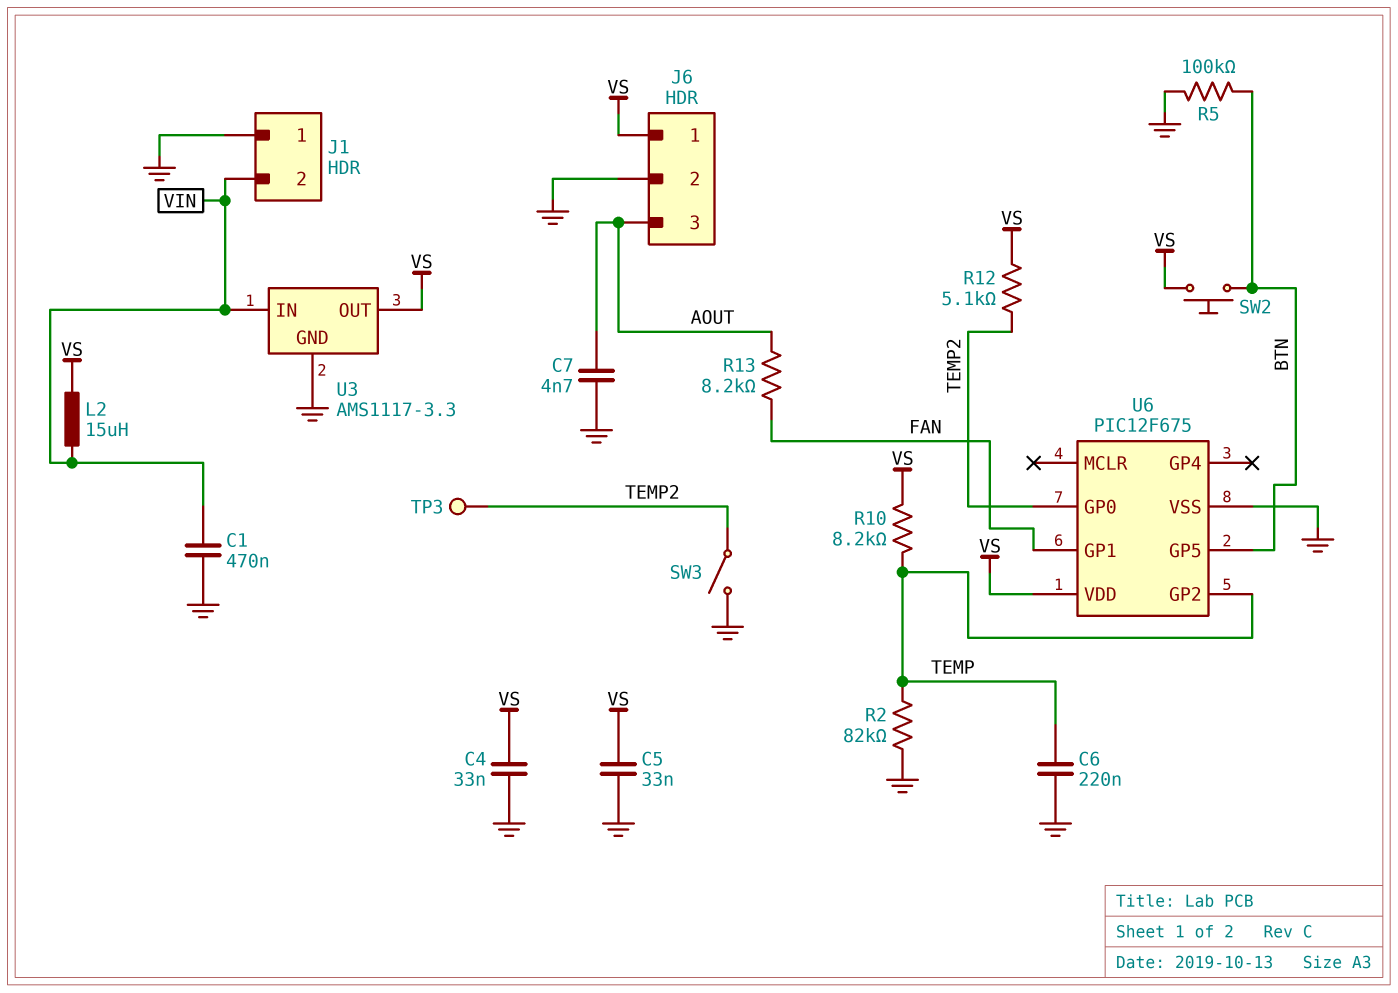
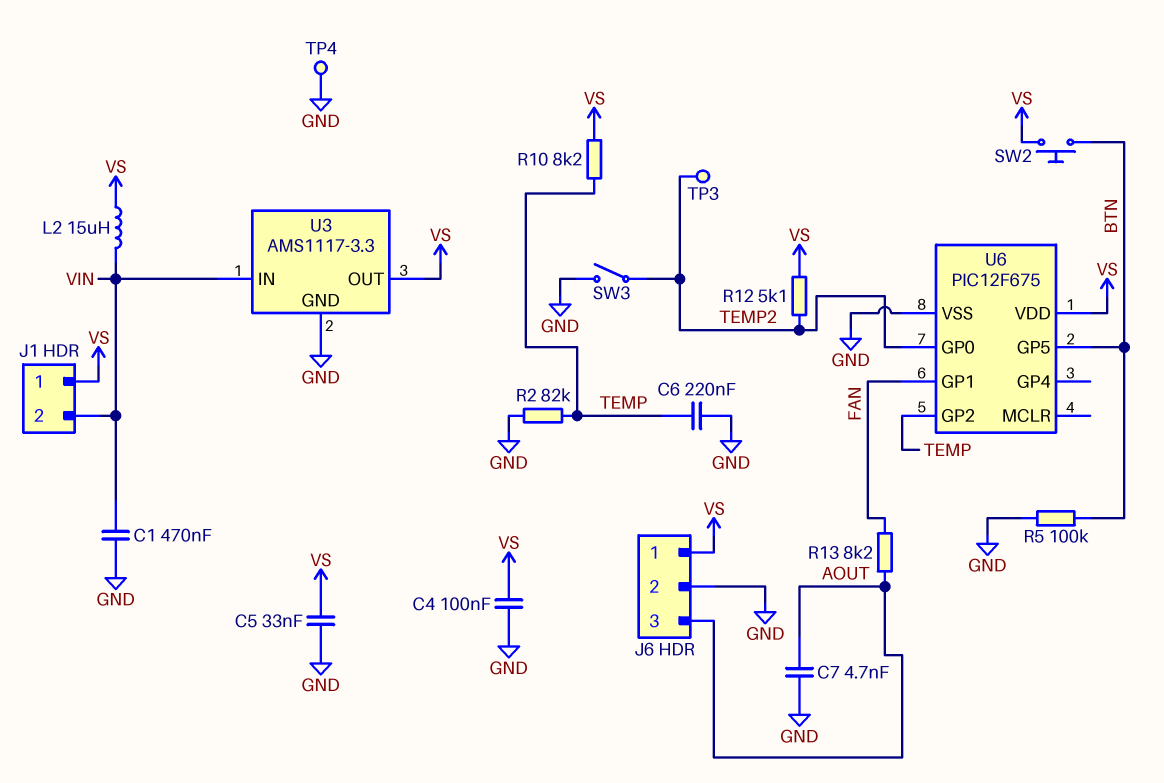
C4: 33nF (GND, VS) -> 100nF (GND, VS)
J1 pin 1: GND -> VS
TP4: none -> test point (GND)

